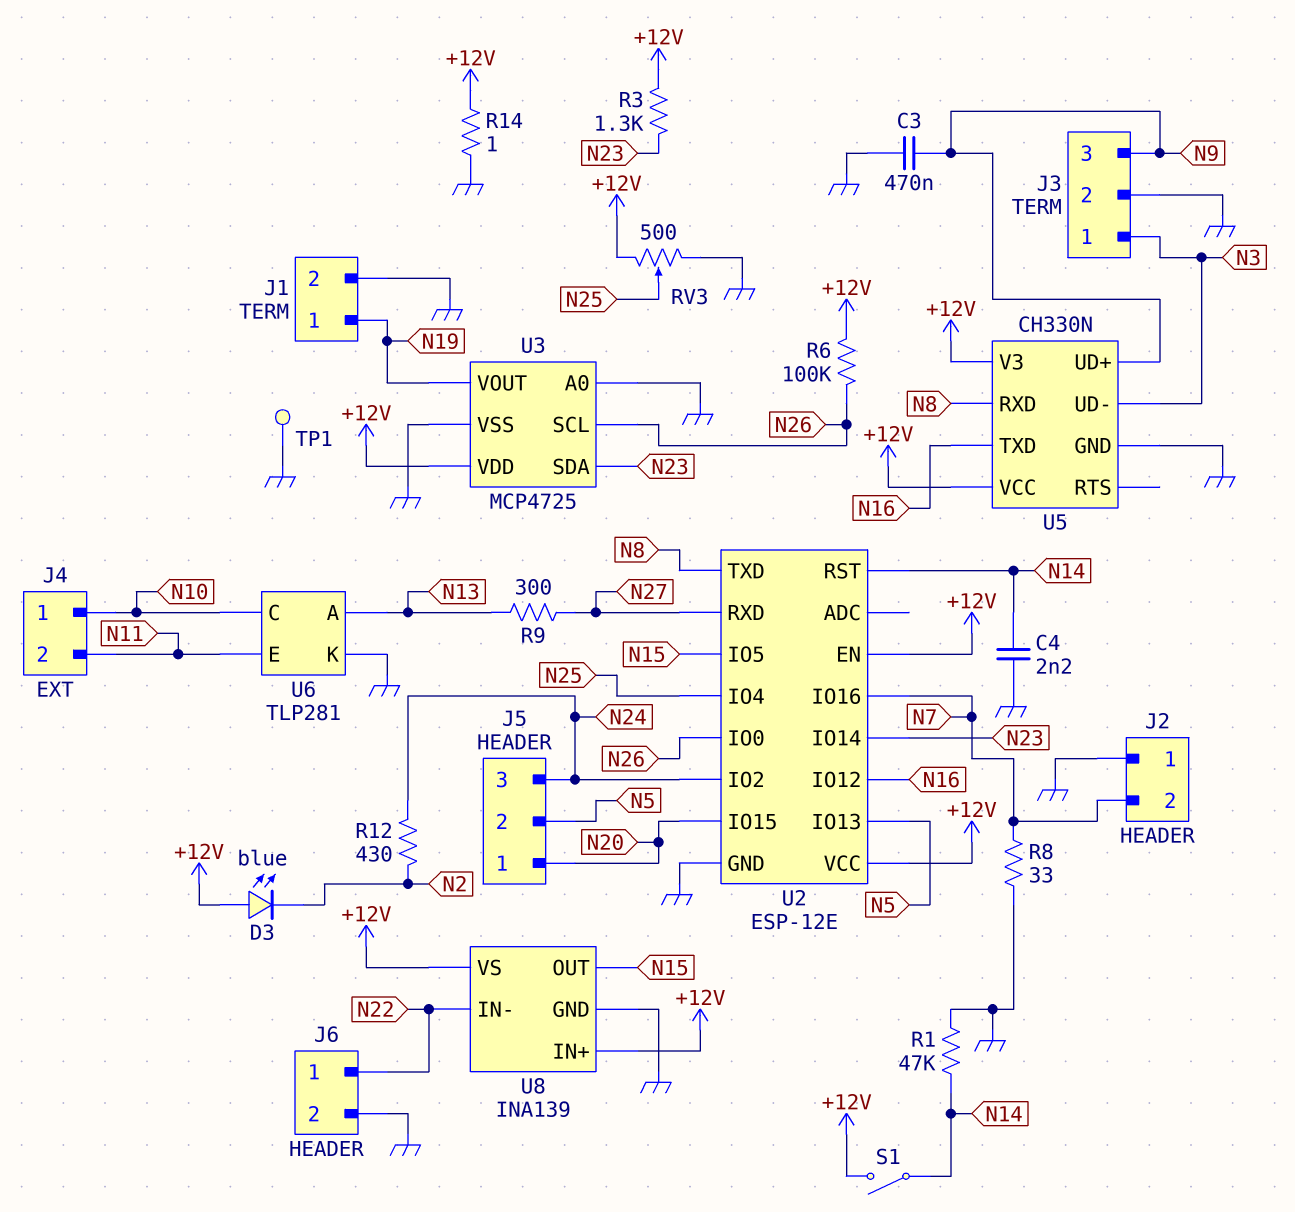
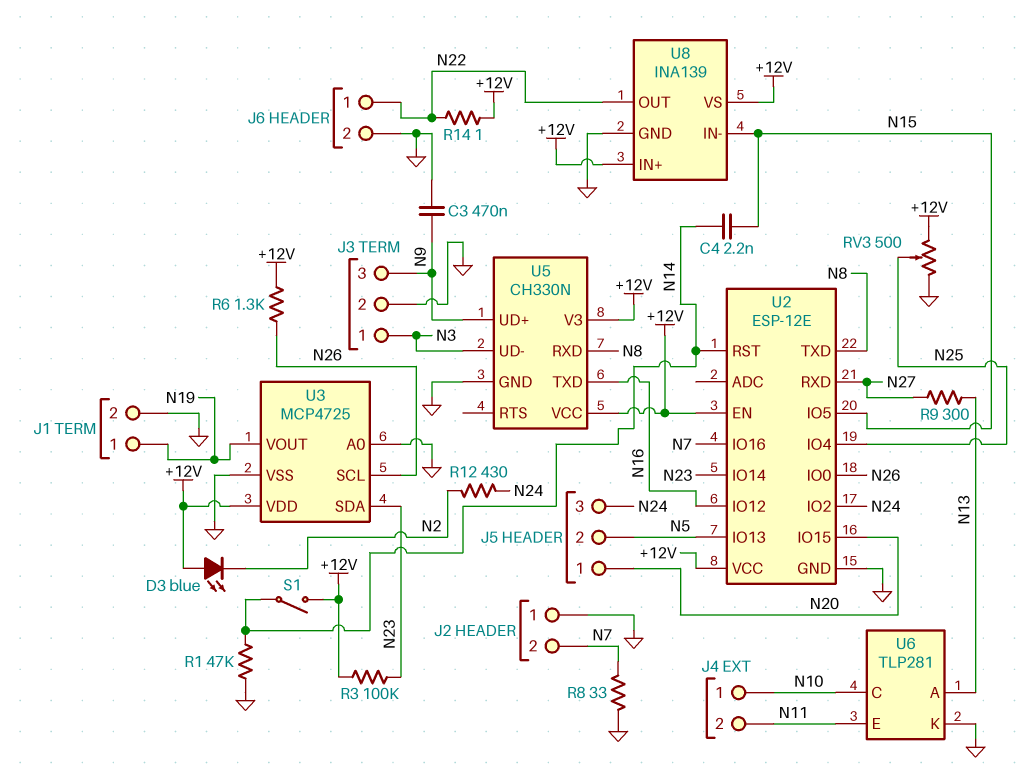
C4: 2.2nF (GND, N14) -> 2.2nF (N14, N15)
R3: 1.3k (+12V, N23) -> 100k (+12V, N23)
R6: 100k (+12V, N26) -> 1.3k (+12V, N26)
R14: 1 (+12V, GND) -> 1 (+12V, N22)
TP1: test point (GND) -> none
U8 pin IN-: N22 -> N15
U8 pin OUT: N15 -> N22

